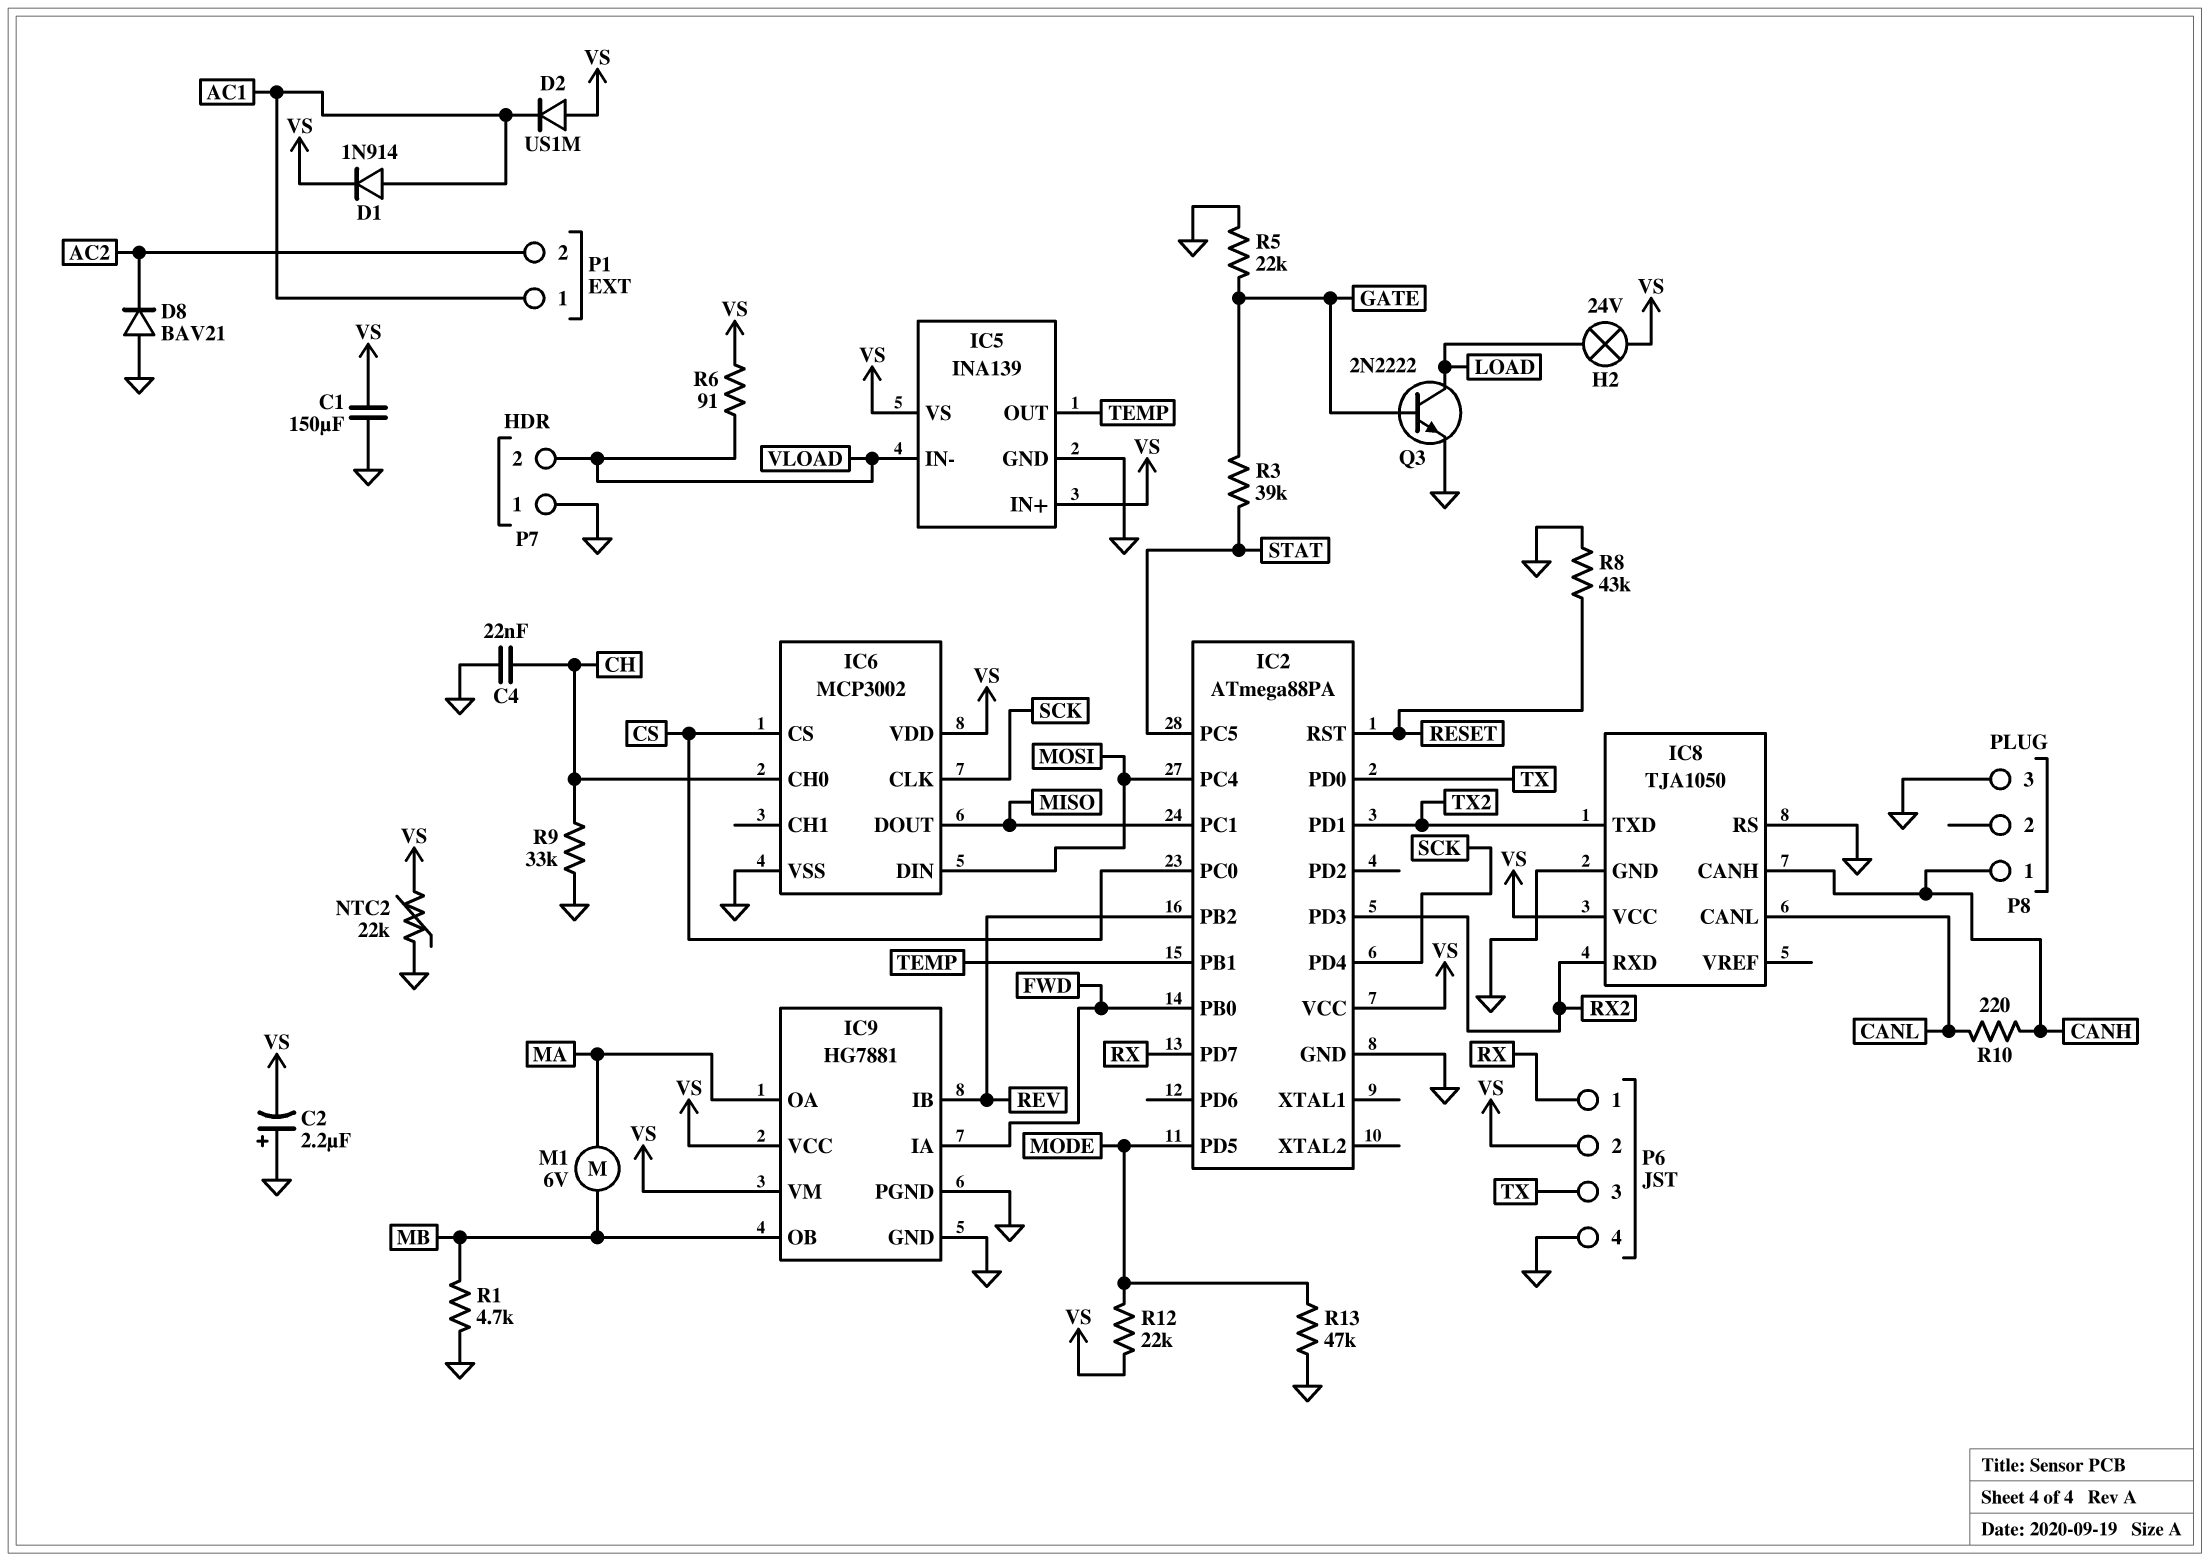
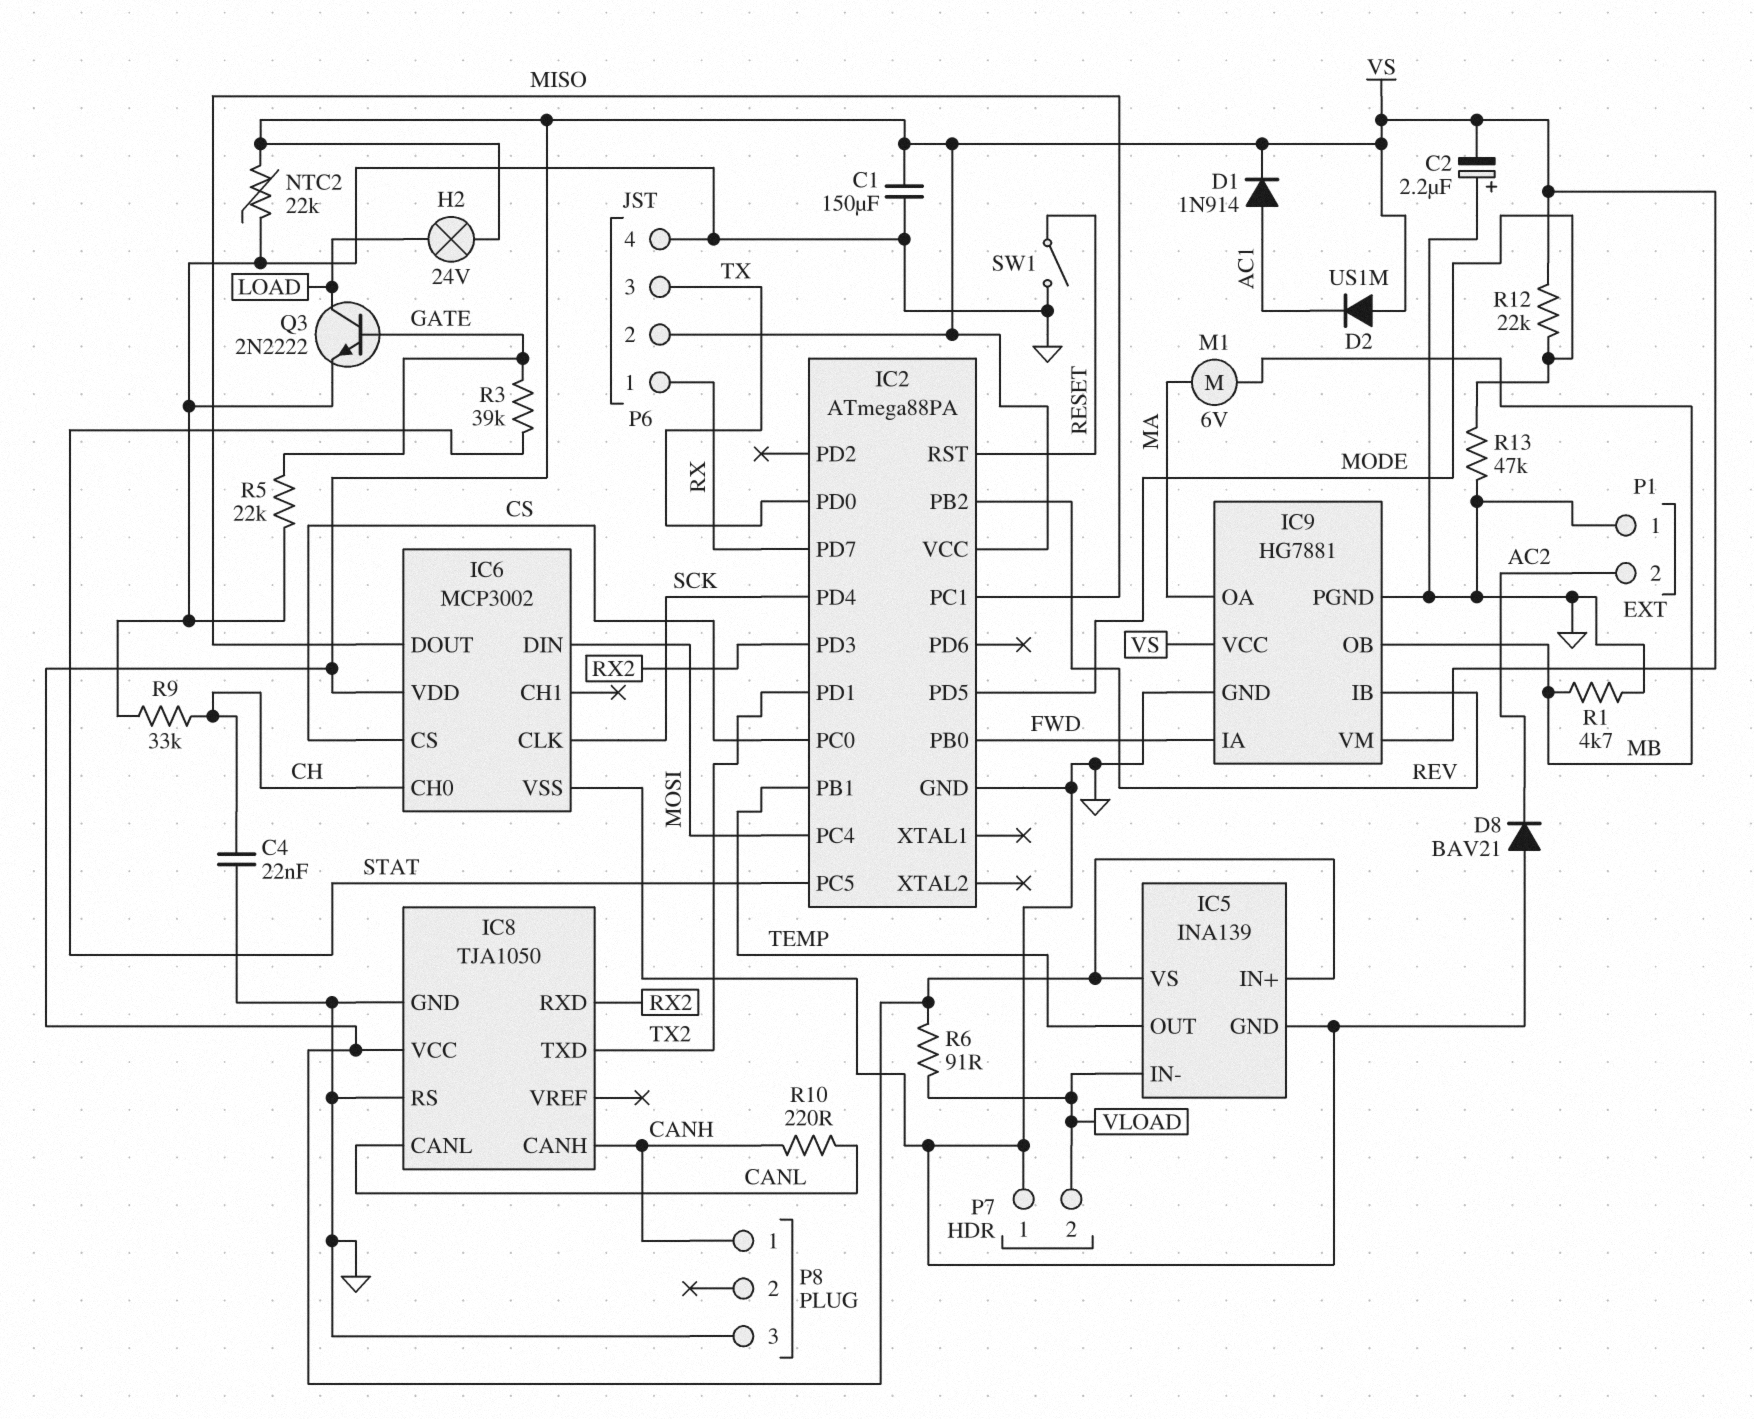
P1 pin 1: AC1 -> GND
R8: 43k (GND, RESET) -> none
SW1: none -> switch (GND, RESET)

